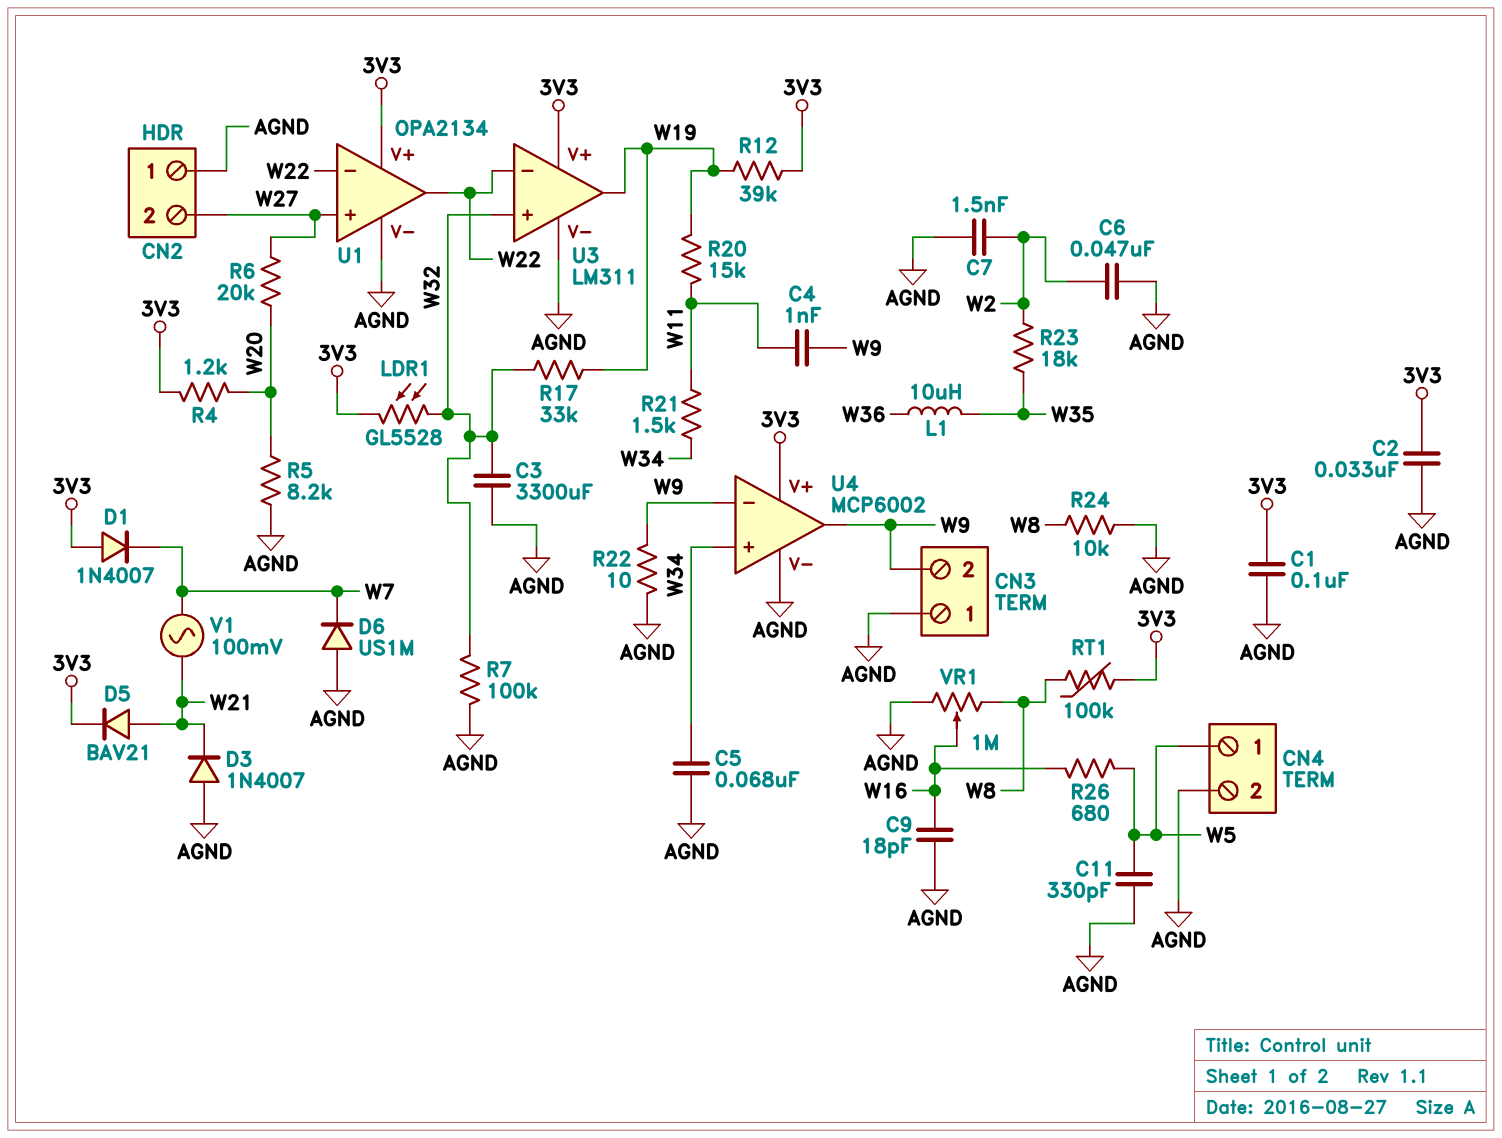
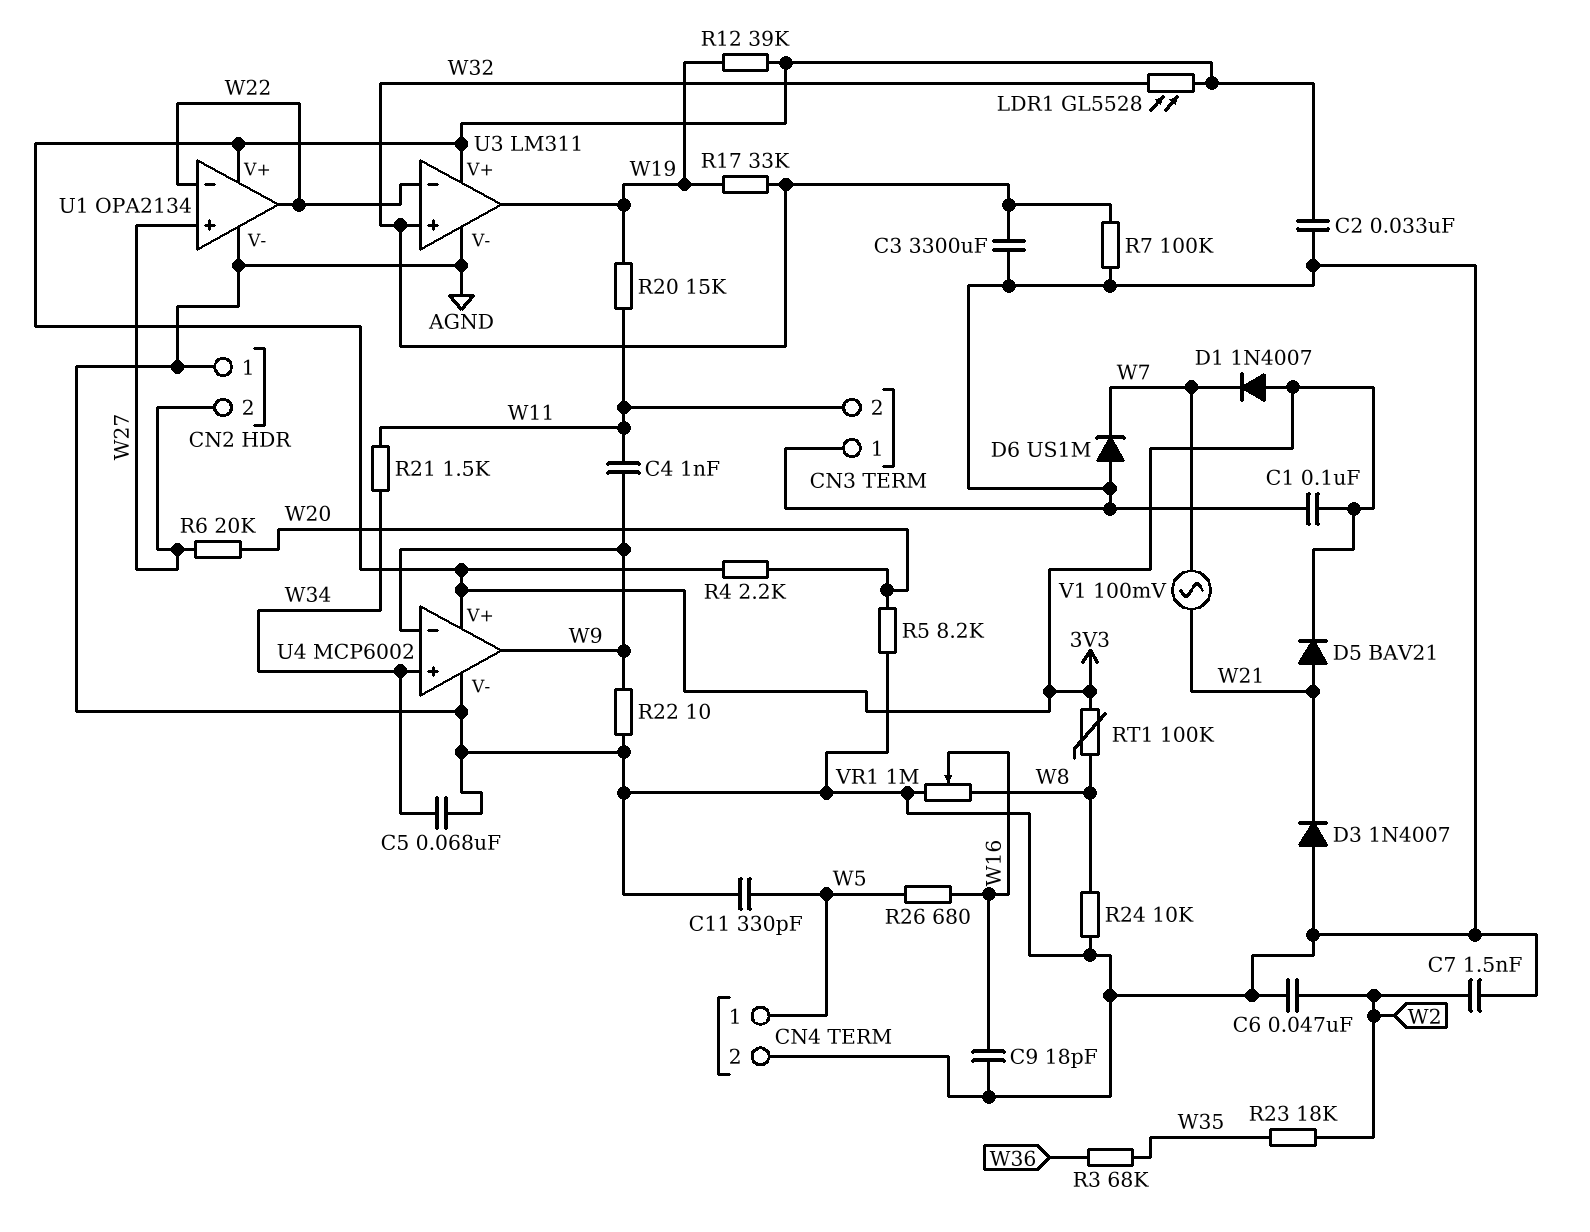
CN3 pin 2: W9 -> W11
L1: 10uH (W35, W36) -> none
R3: none -> 68k (W35, W36)
R4: 1.2k (3V3, W20) -> 2.2k (3V3, W20)

